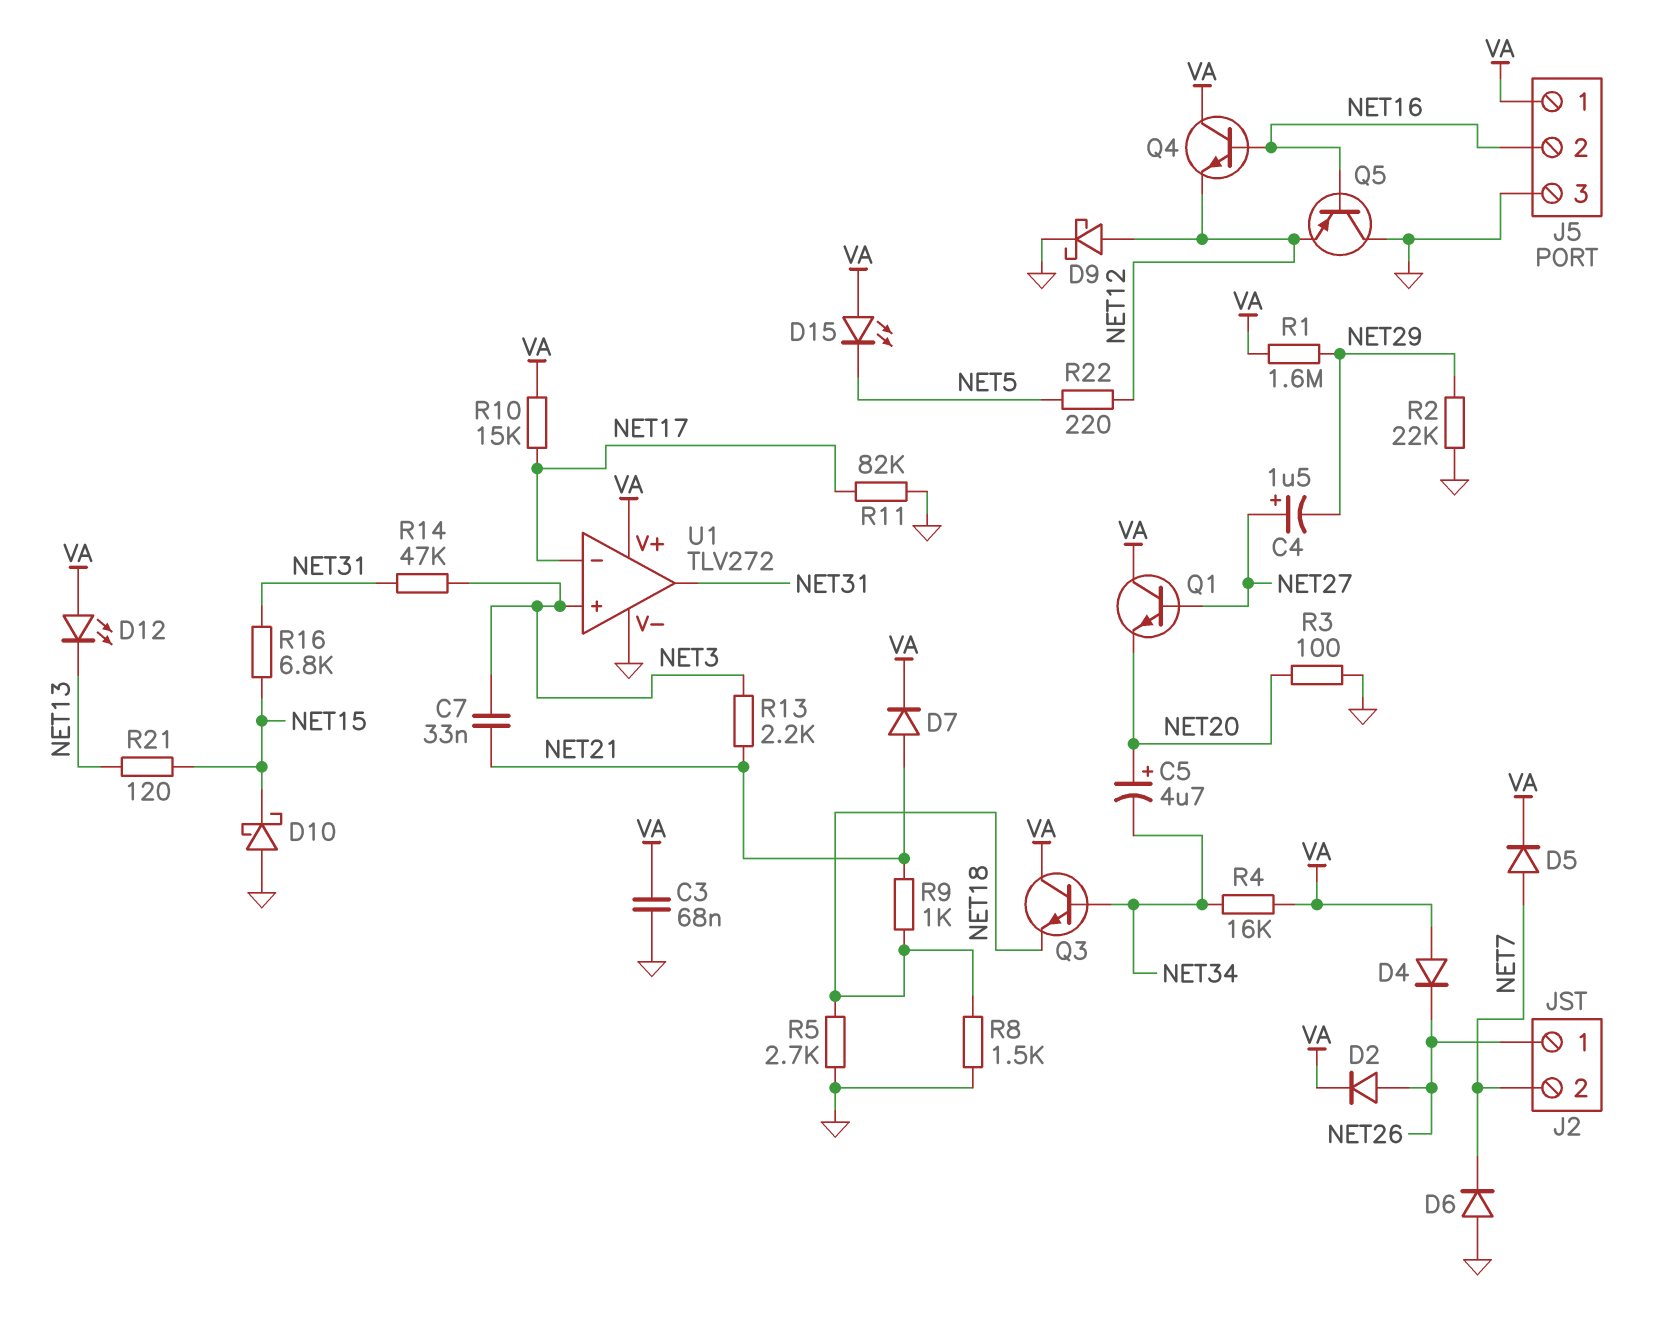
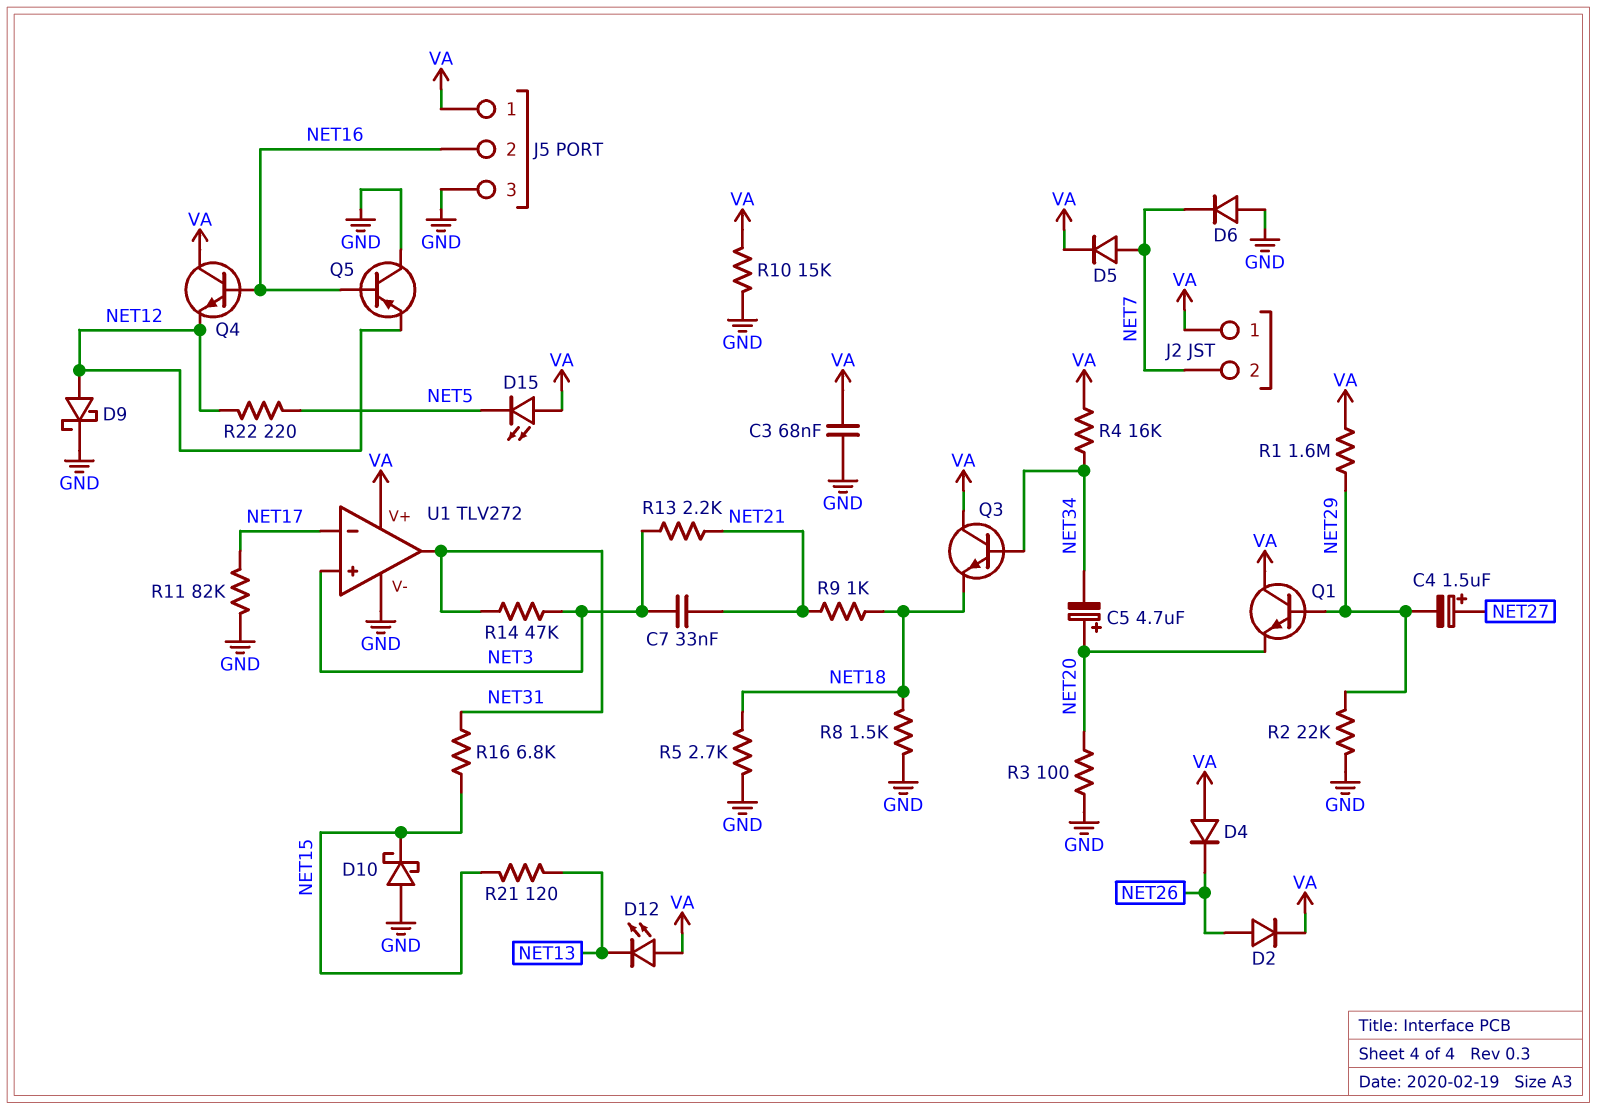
D7: diode (A NET21, K VA) -> none
J2 pin 1: NET26 -> VA
Q1: NPN (B NET27, C VA, E NET20) -> NPN (B NET29, C VA, E NET20)
R10: 15k (NET17, VA) -> 15k (GND, VA)

